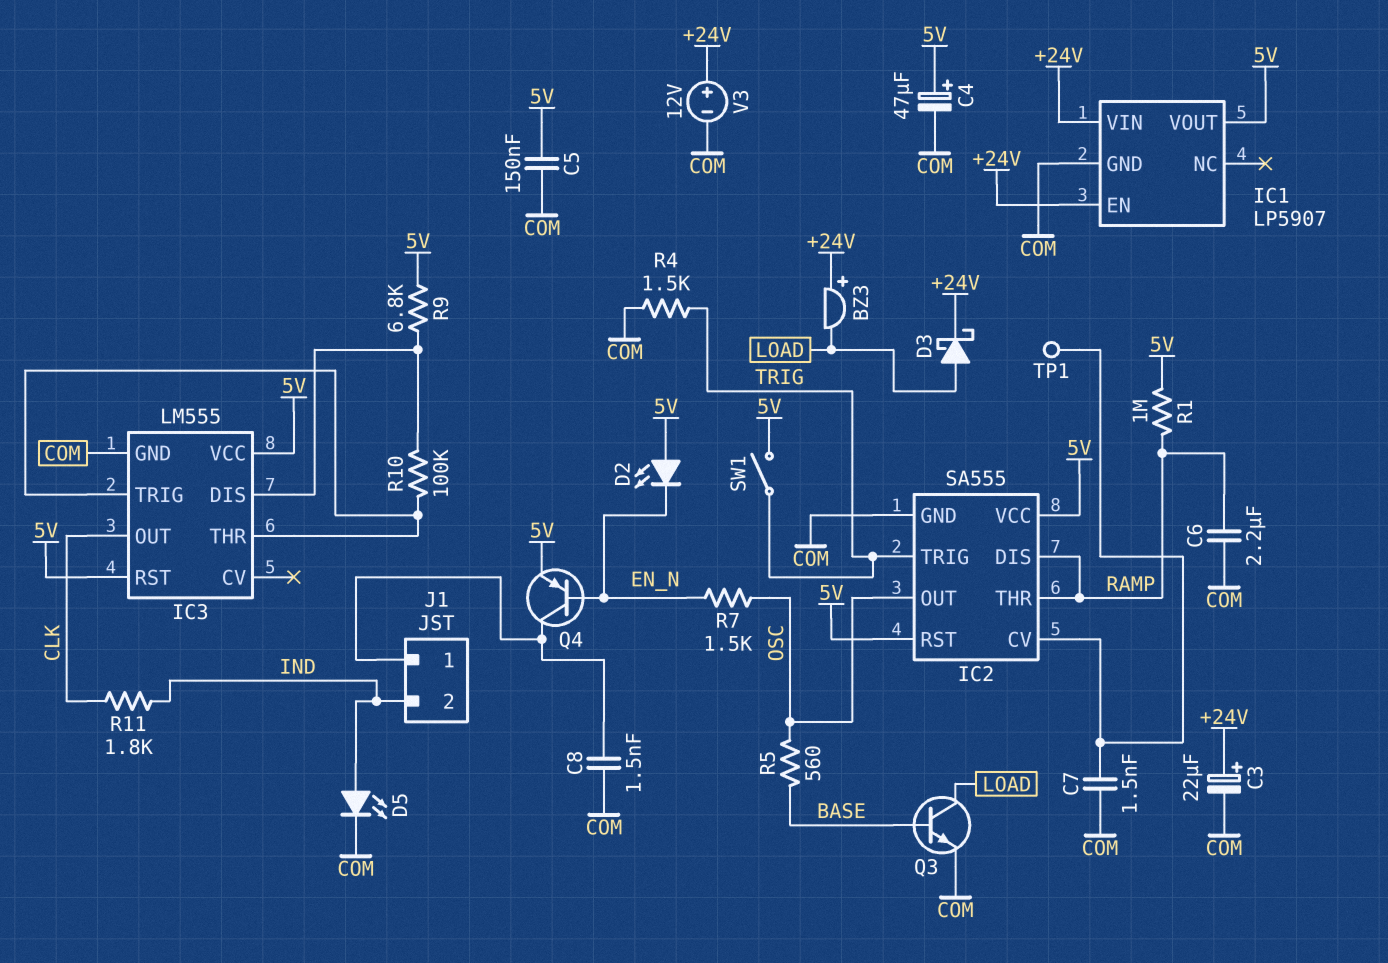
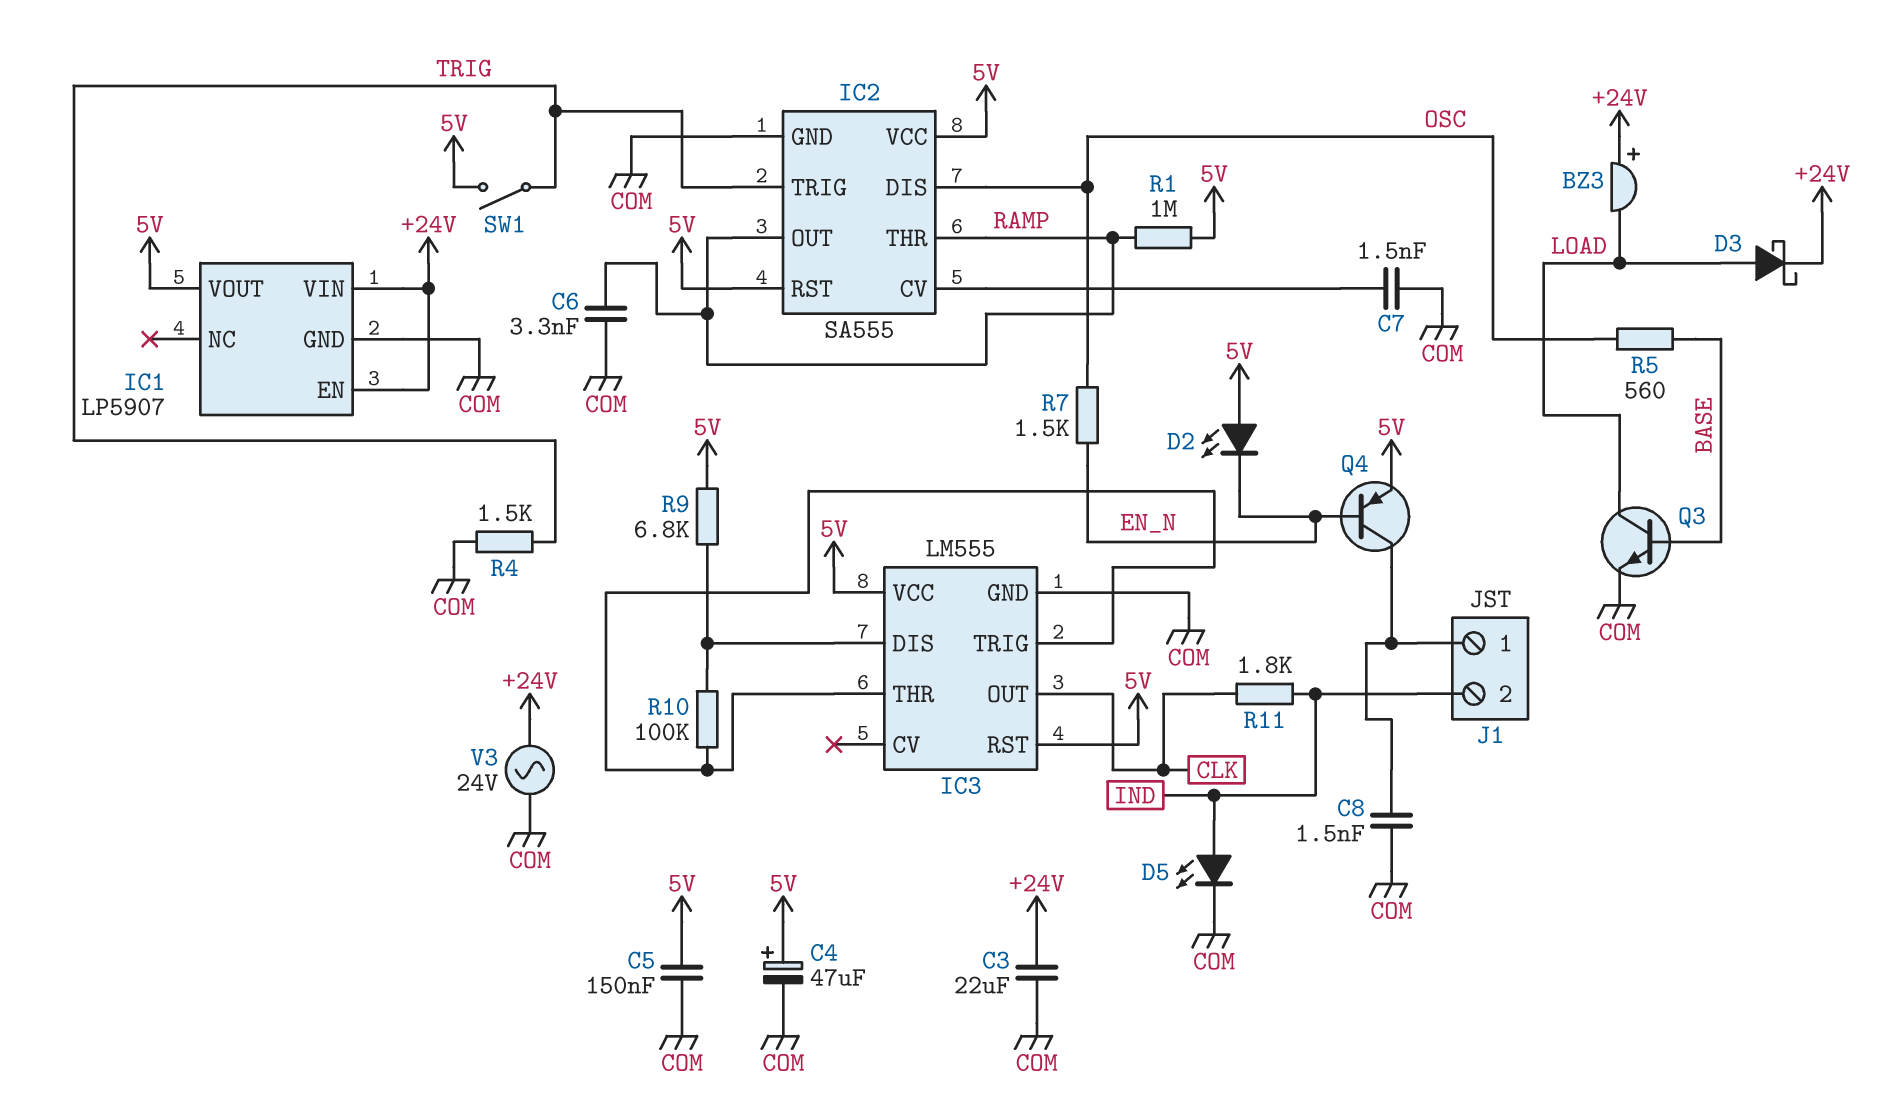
C3: 22uF (plus +24V, minus COM) -> 22uF (+24V, COM)
C6: 2.2uF (COM, RAMP) -> 3.3nF (COM, RAMP)
IC2 pin DIS: RAMP -> OSC
IC2 pin OUT: OSC -> RAMP
TP1: test point (IC2/CV) -> none
V3: 12V (plus +24V, minus COM) -> AC 24V (+24V, COM)

